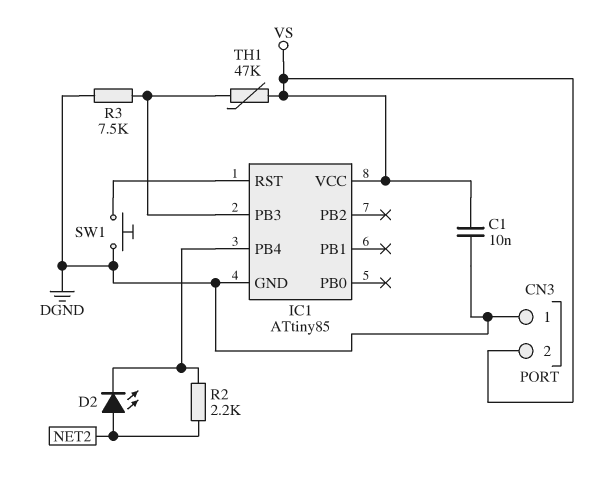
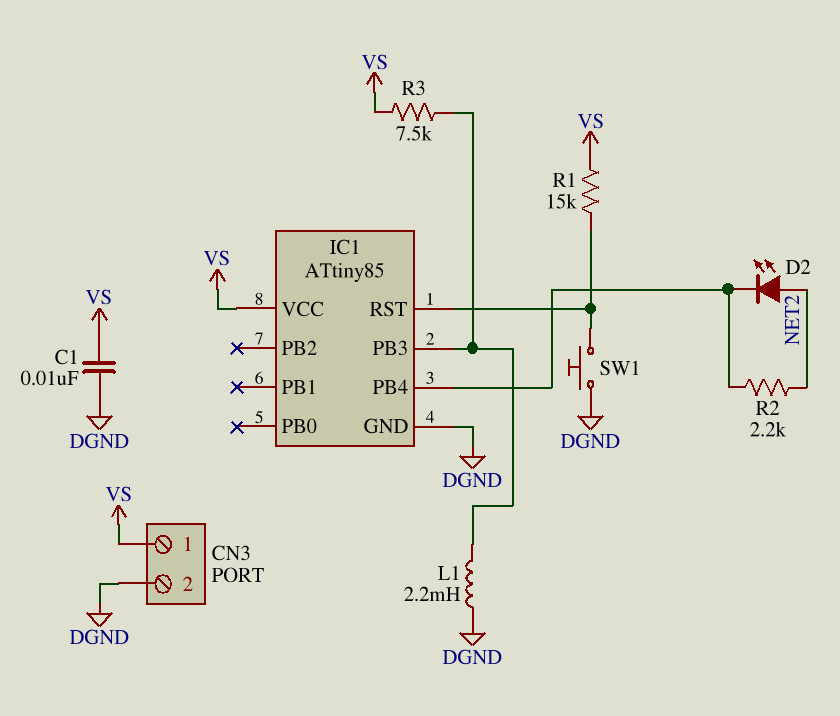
CN3 pin 1: DGND -> VS
CN3 pin 2: VS -> DGND
L1: none -> 2.2mH (DGND, IC1/PB3)
R1: none -> 15k (IC1/RST, VS)
R3: 7.5k (DGND, IC1/PB3) -> 7.5k (IC1/PB3, VS)
TH1: 47k (IC1/PB3, VS) -> none

